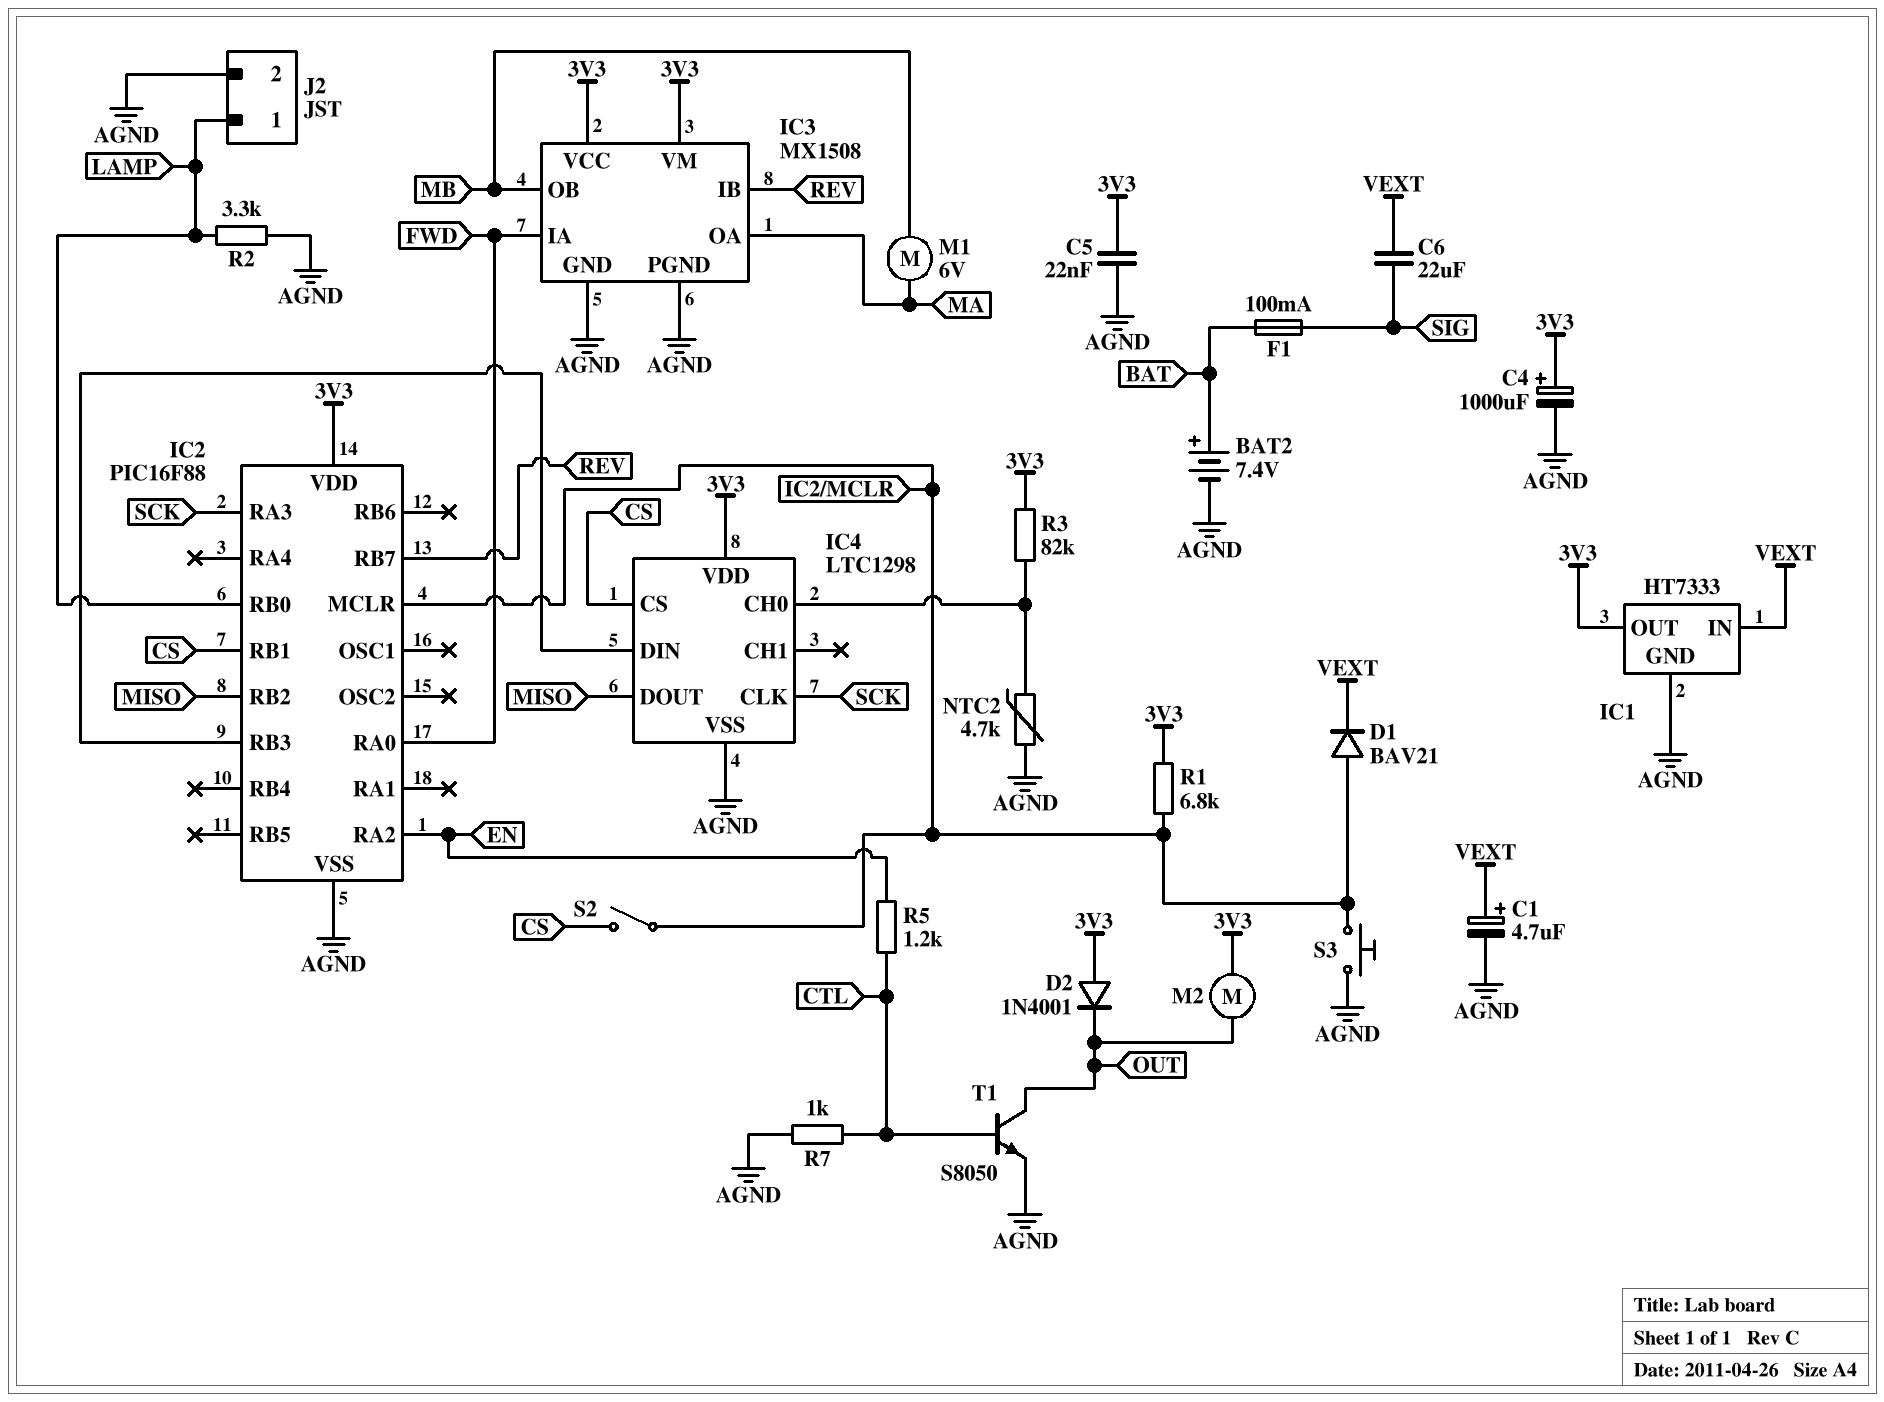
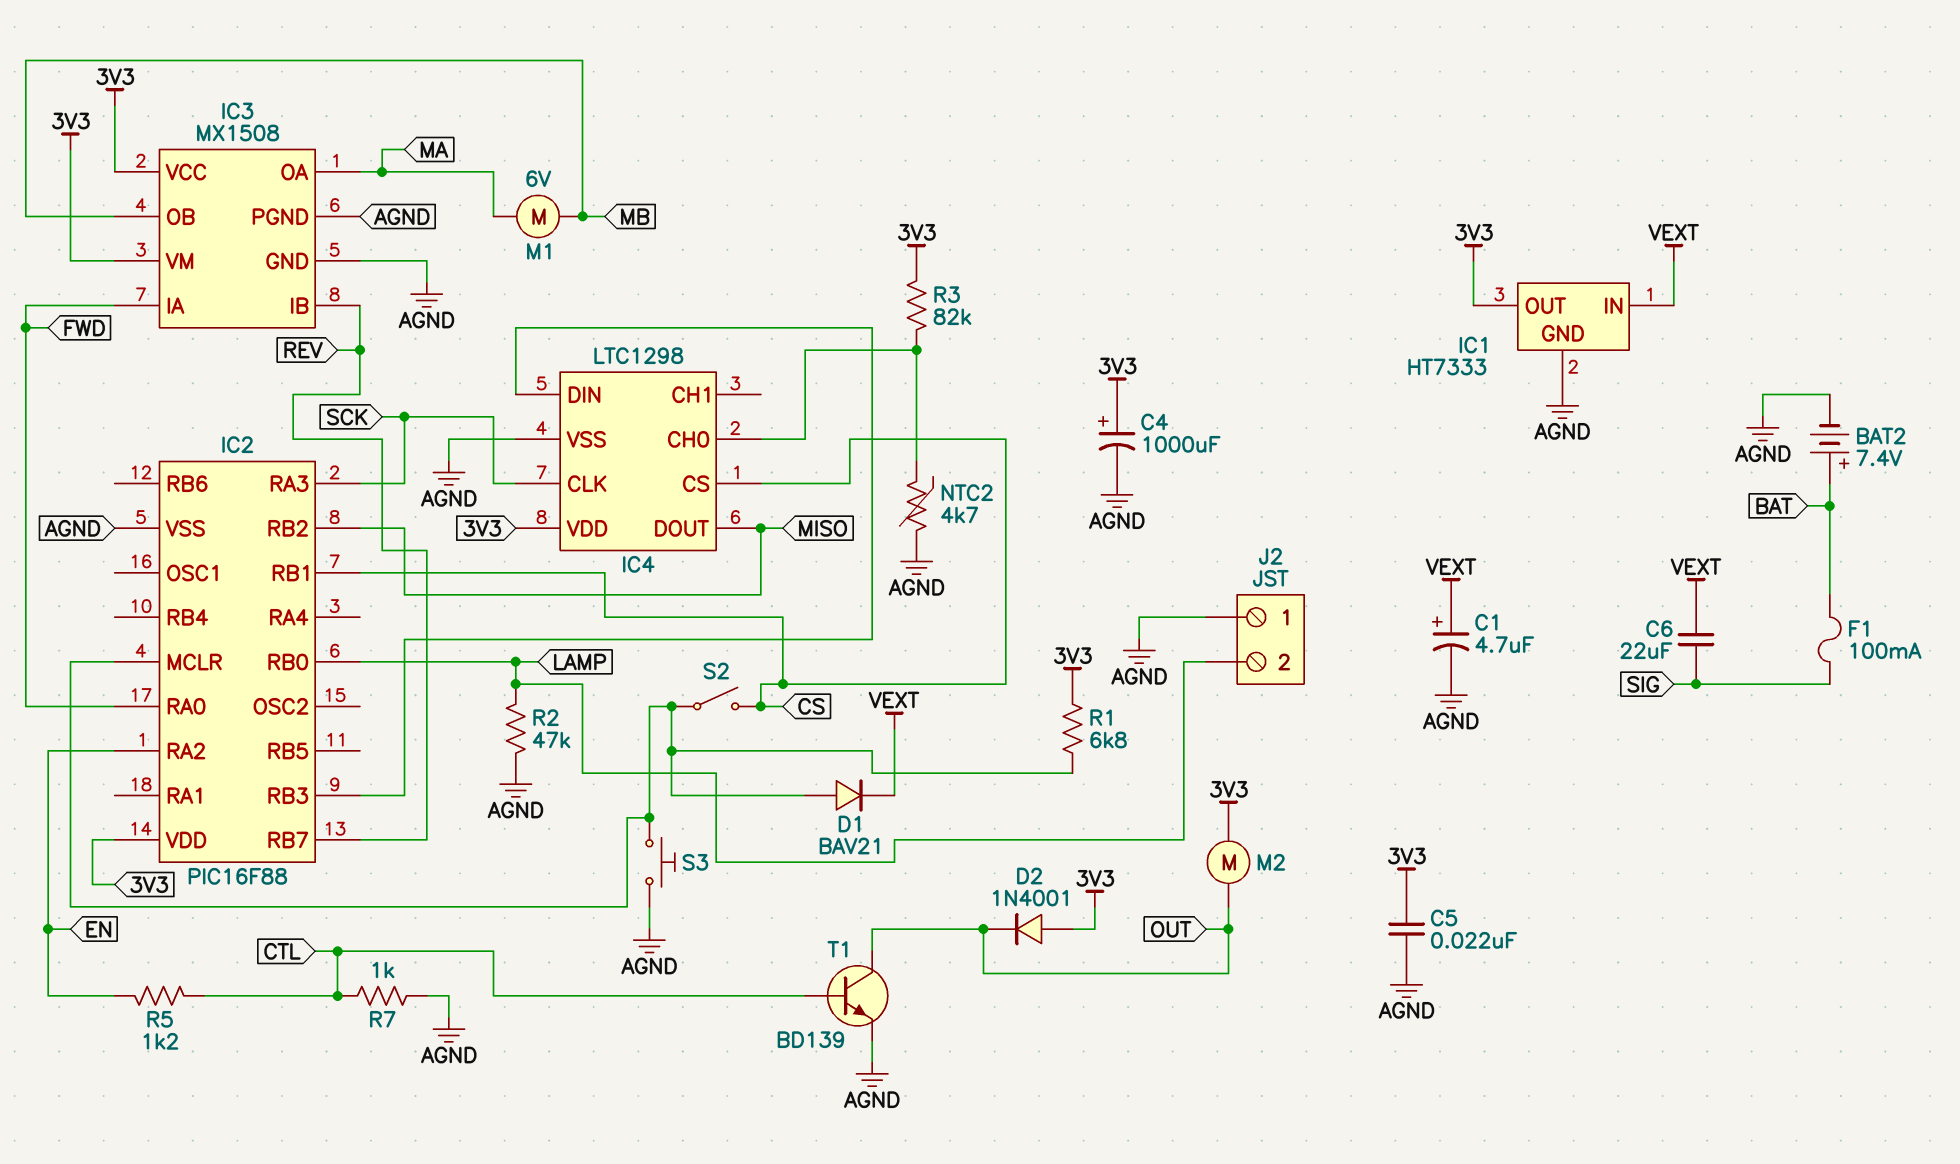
J2 pin 1: LAMP -> AGND
J2 pin 2: AGND -> LAMP
R2: 3.3k (AGND, LAMP) -> 47k (AGND, LAMP)
T1: NPN S8050 (B CTL, C OUT, E AGND) -> NPN BD139 (B CTL, C OUT, E AGND)

